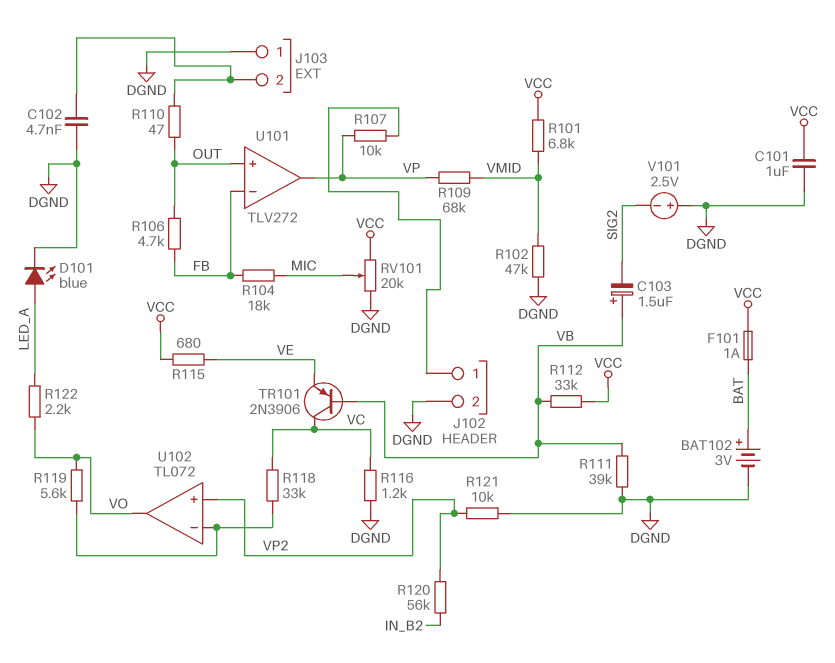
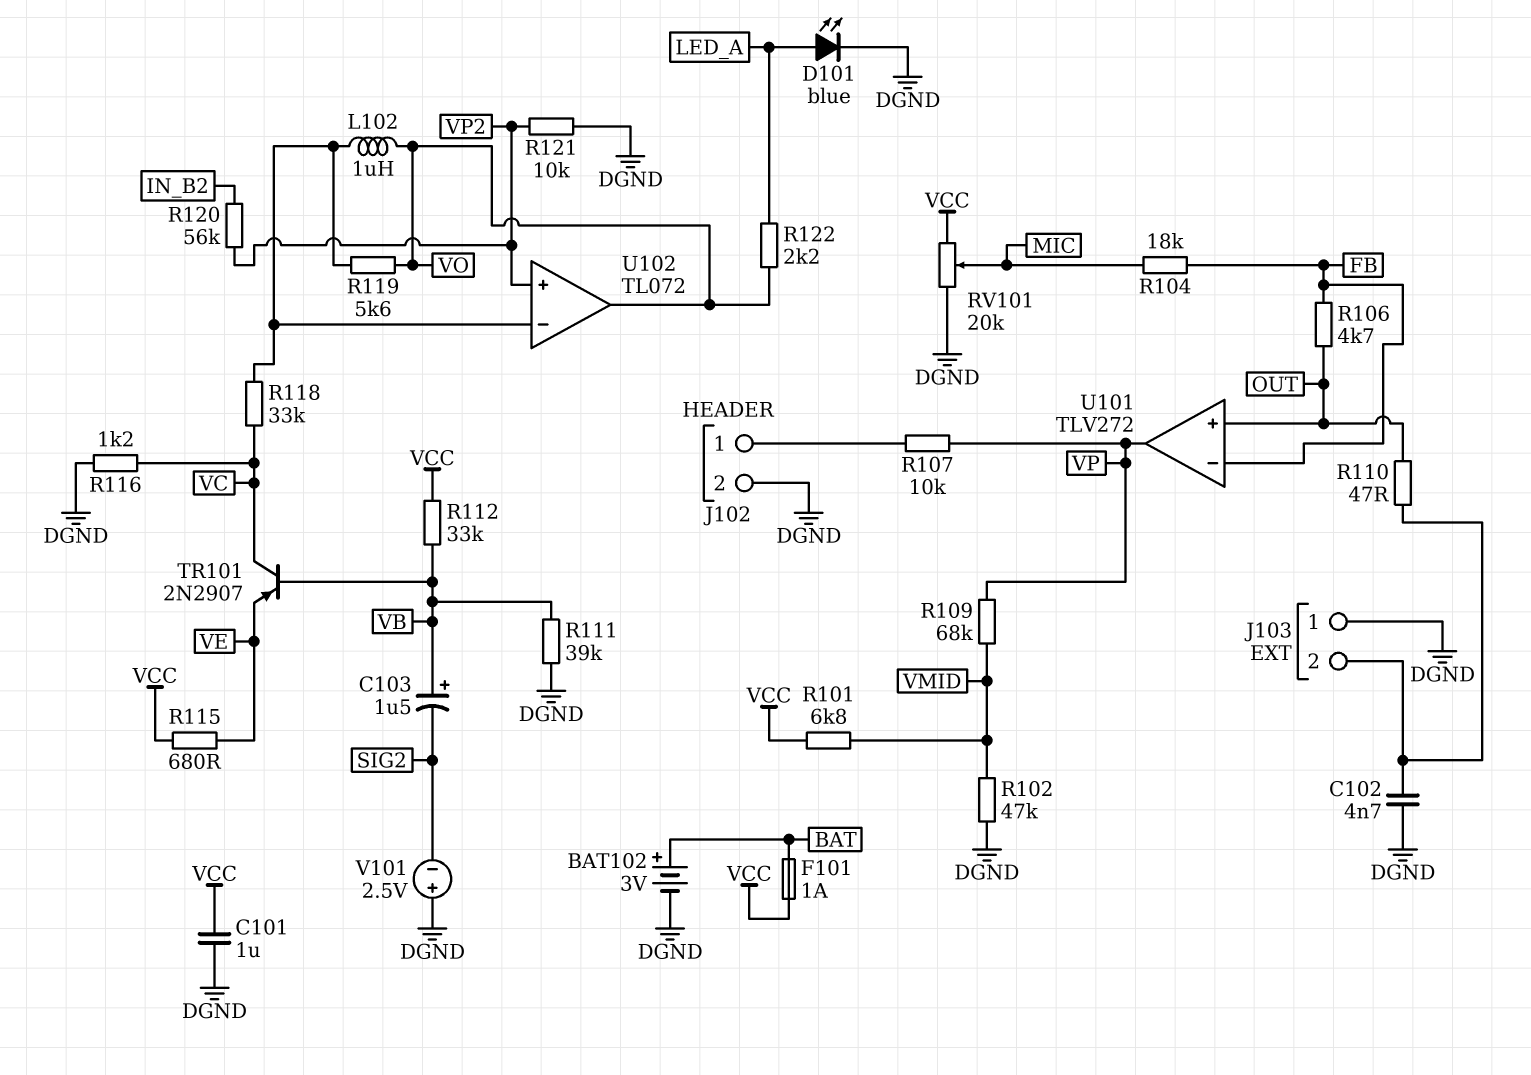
L102: none -> 1uH (U102/in-, VO)
TR101: PNP 2N3906 (B VB, C VC, E VE) -> PNP 2N2907 (B VB, C VC, E VE)

